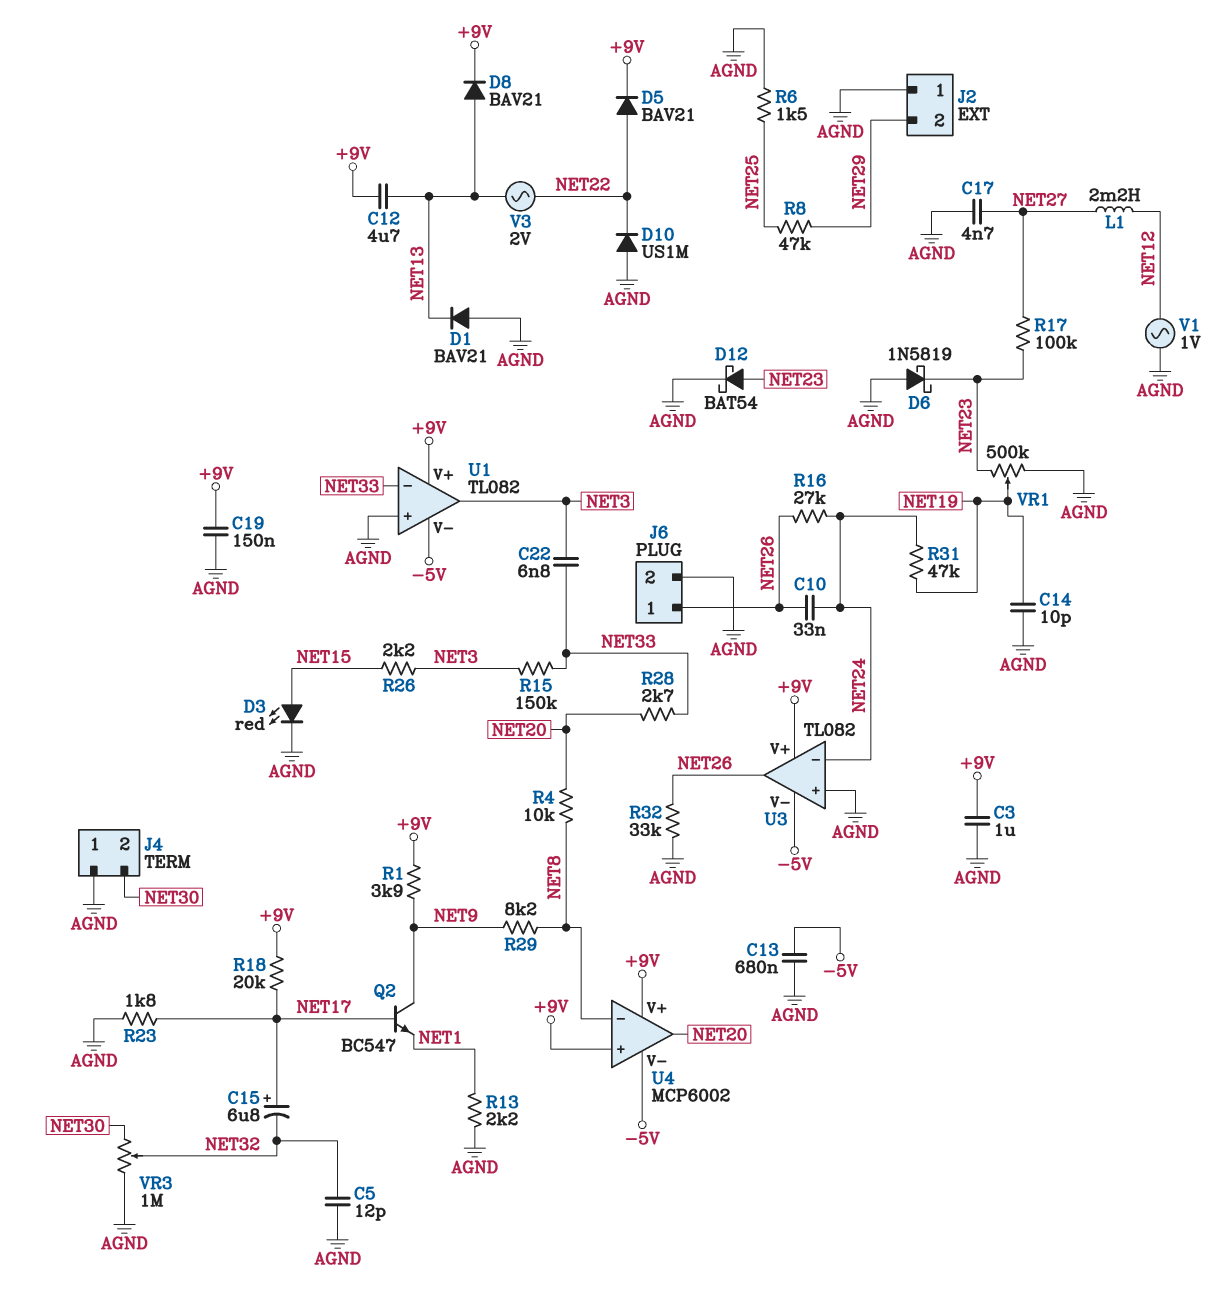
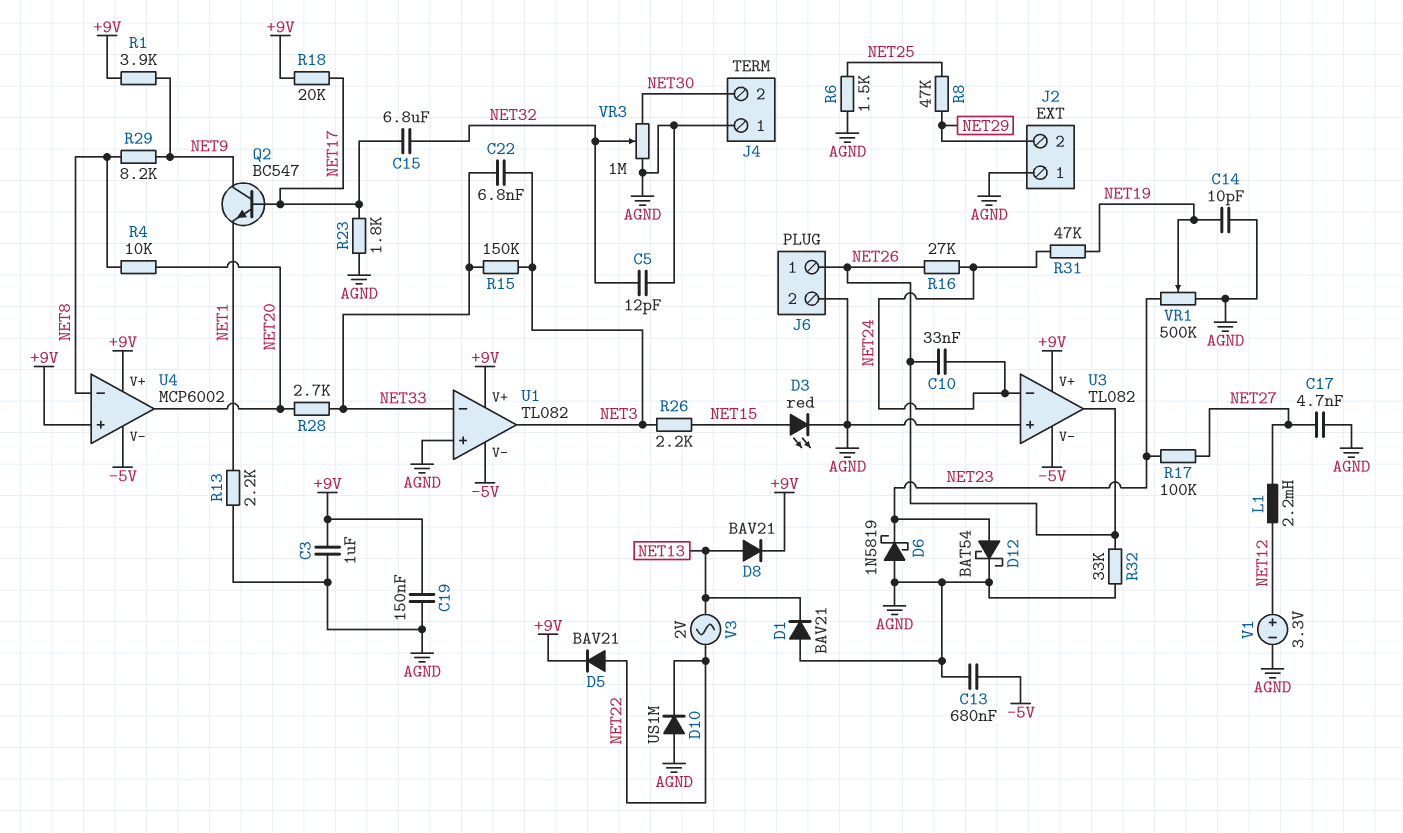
C12: 4.7uF (+9V, NET13) -> none
C15: 6.8uF (plus NET17, minus NET32) -> 6.8uF (NET17, NET32)
V1: AC 1V (AGND, NET12) -> 3.3V (plus NET12, minus AGND)

